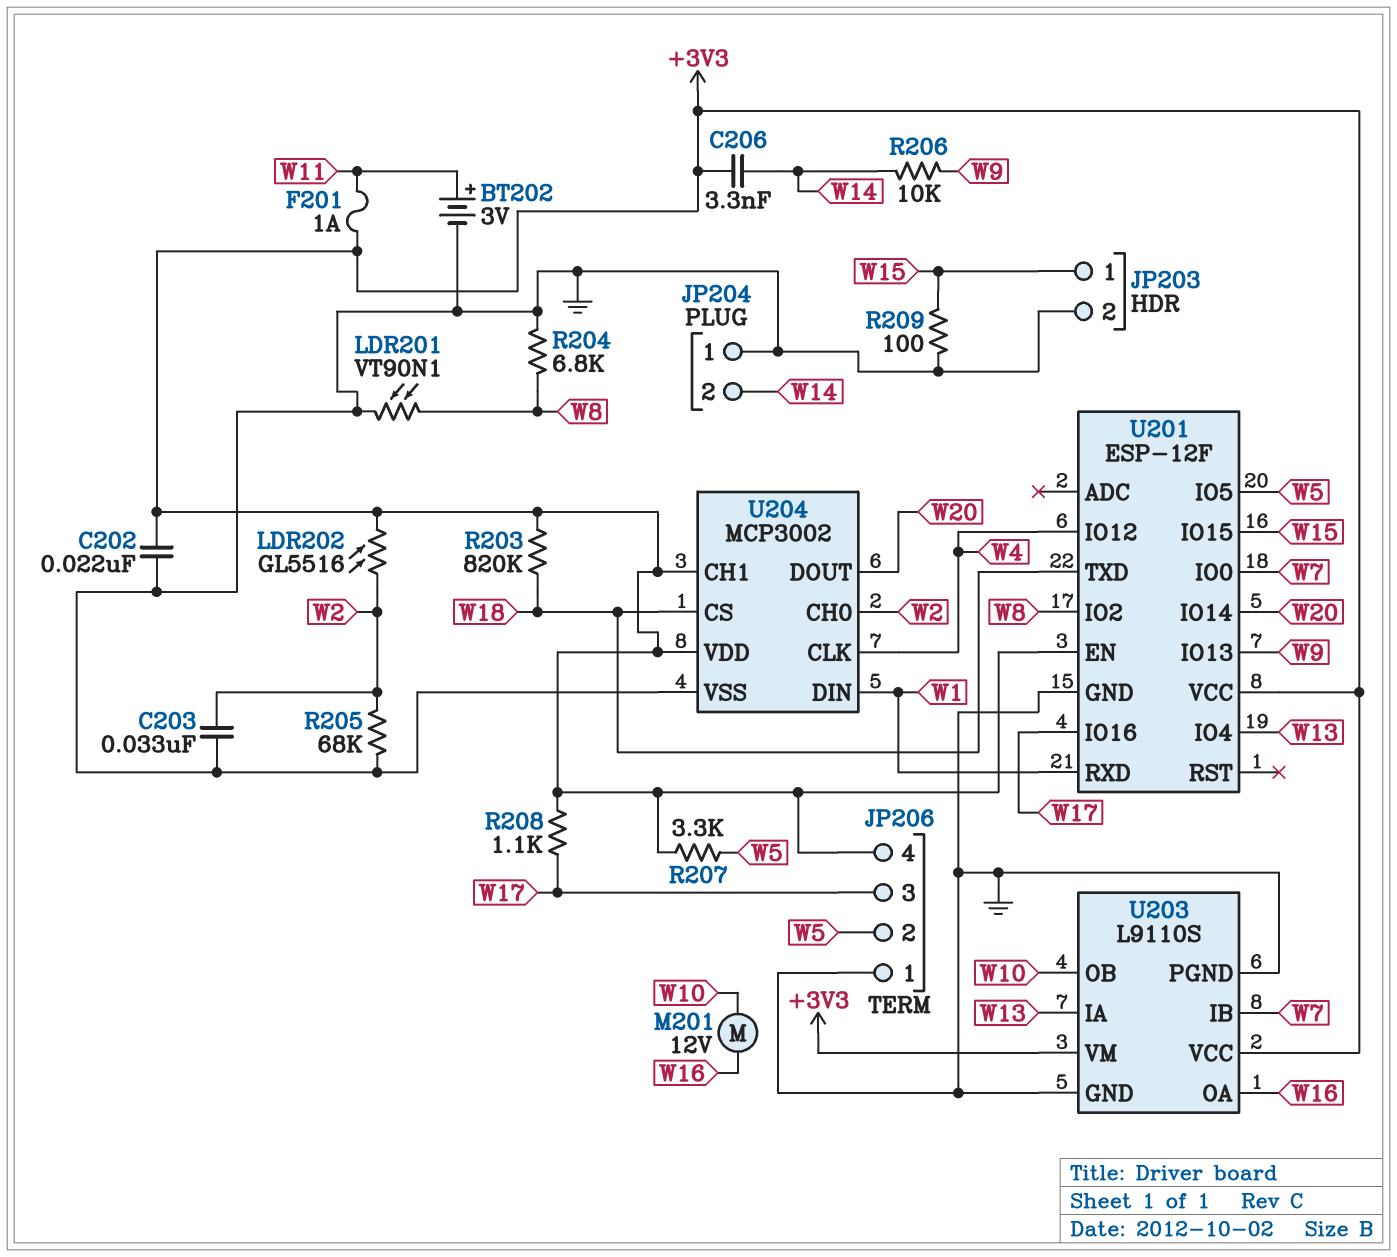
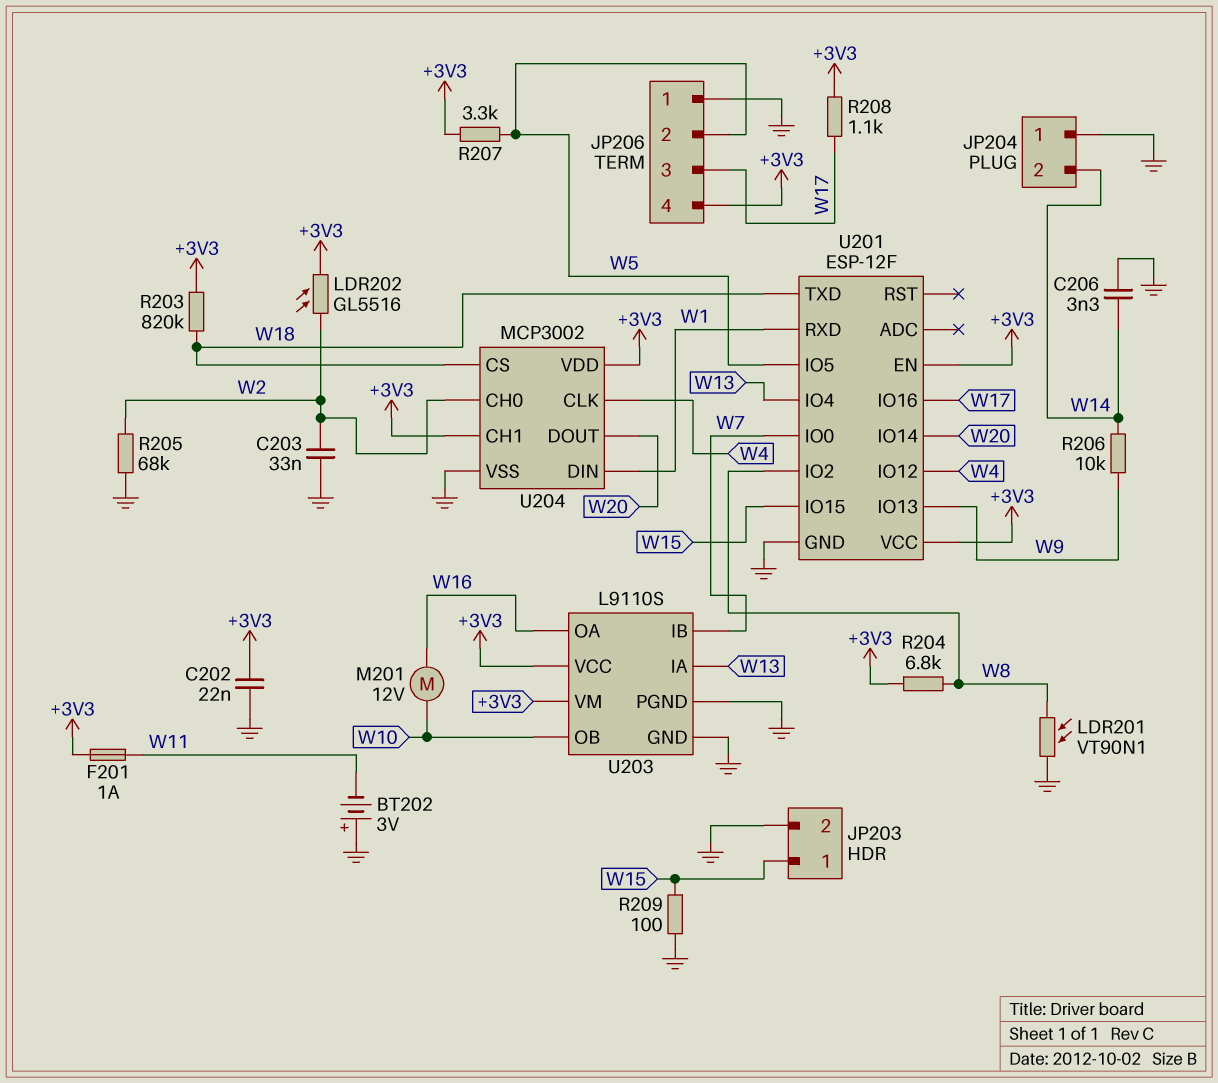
BT202: 3V (plus W11, minus GND) -> 3V (plus GND, minus W11)
C206: 3.3nF (+3V3, W14) -> 3.3nF (GND, W14)
R204: 6.8k (GND, W8) -> 6.8k (+3V3, W8)

